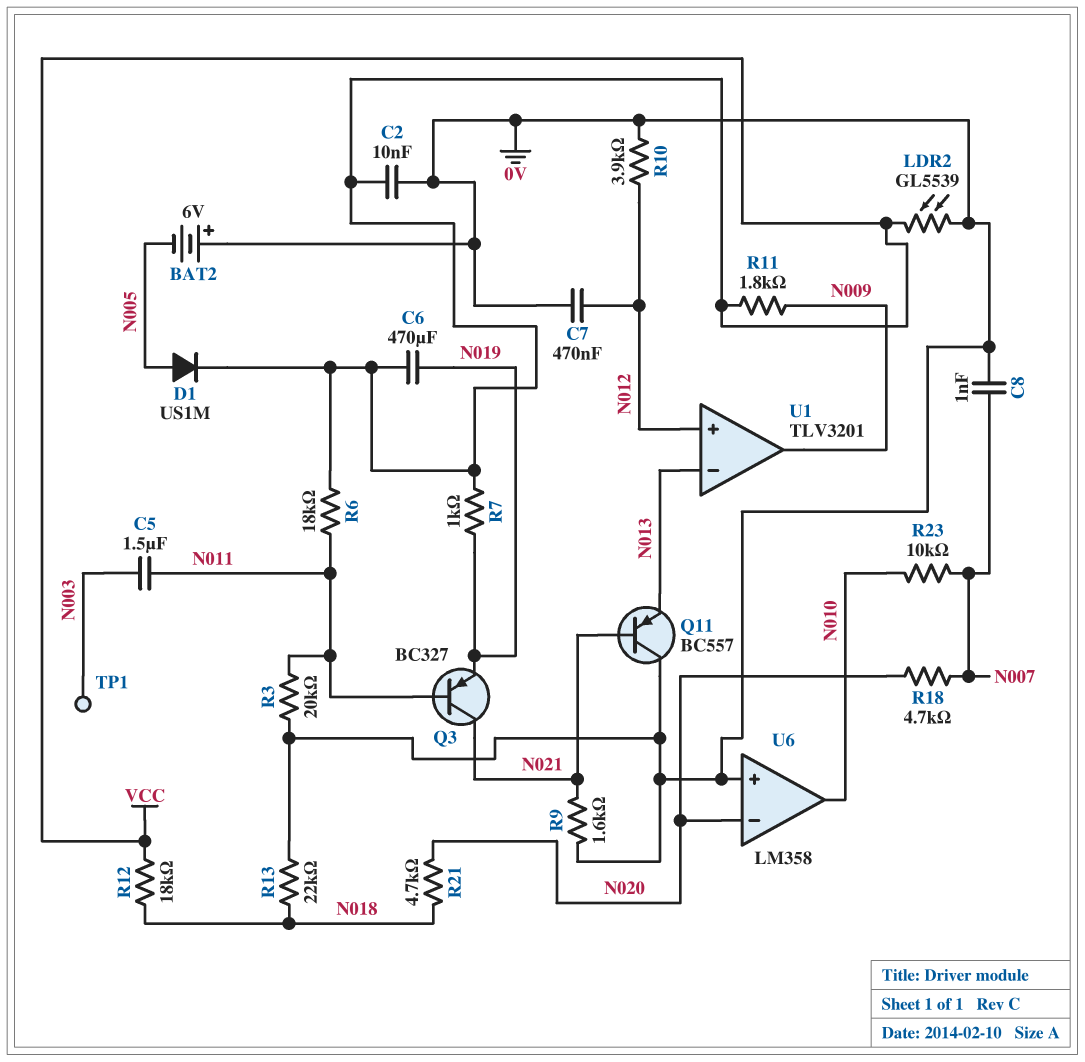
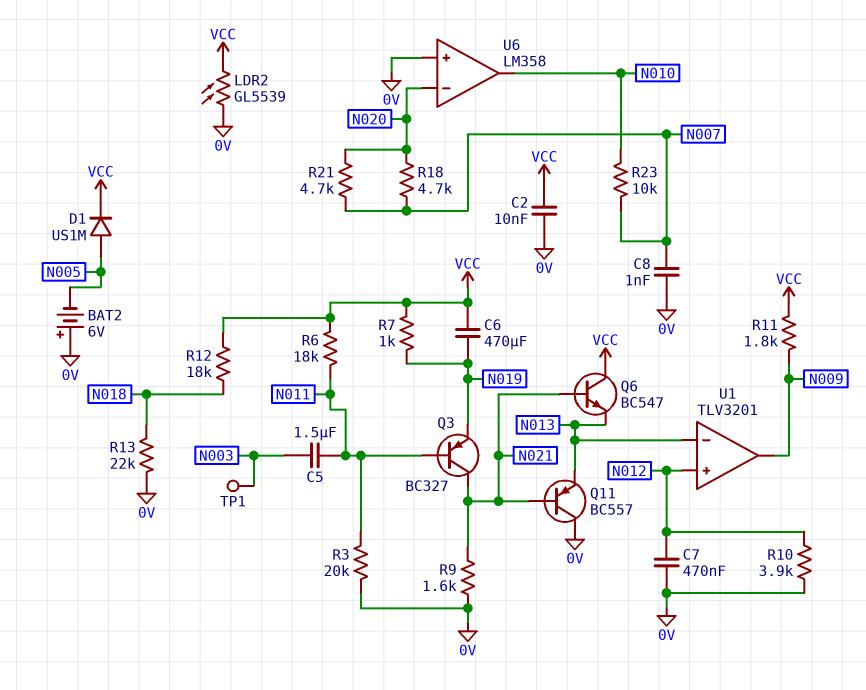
Q6: none -> NPN BC547 (B N021, C VCC, E N013)
R21: 4.7k (N018, N020) -> 4.7k (N007, N020)

